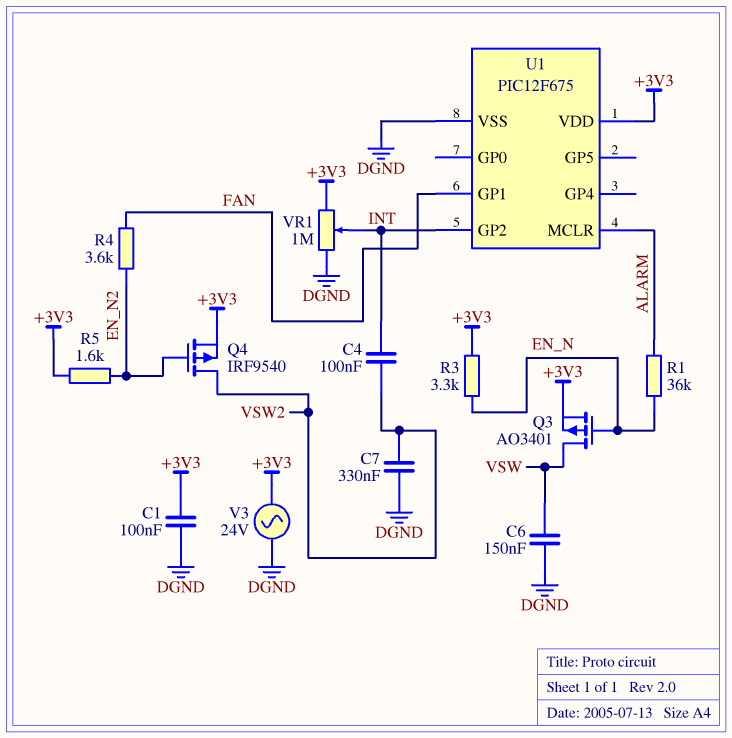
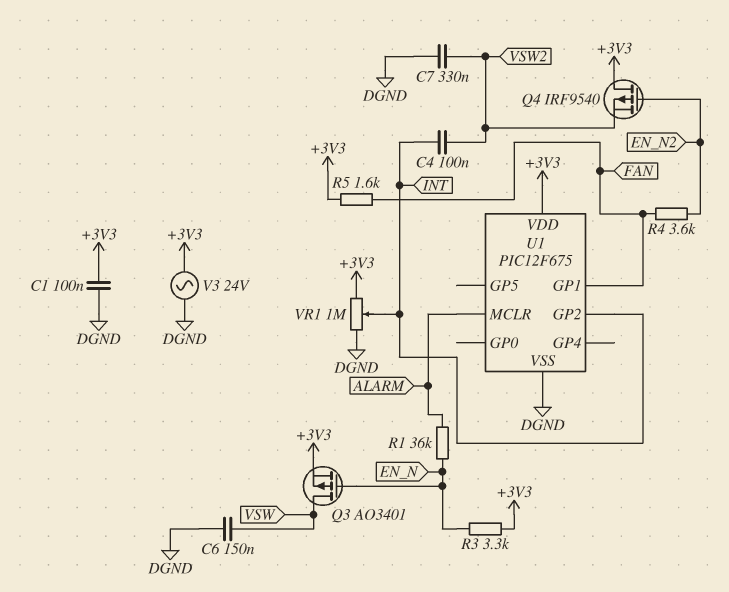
Q4: PMOS IRF9540 (G EN_N2, D VSW2, S +3V3) -> PMOS IRF9540 (G EN_N2, D +3V3, S VSW2)
R5: 1.6k (+3V3, EN_N2) -> 1.6k (+3V3, FAN)

